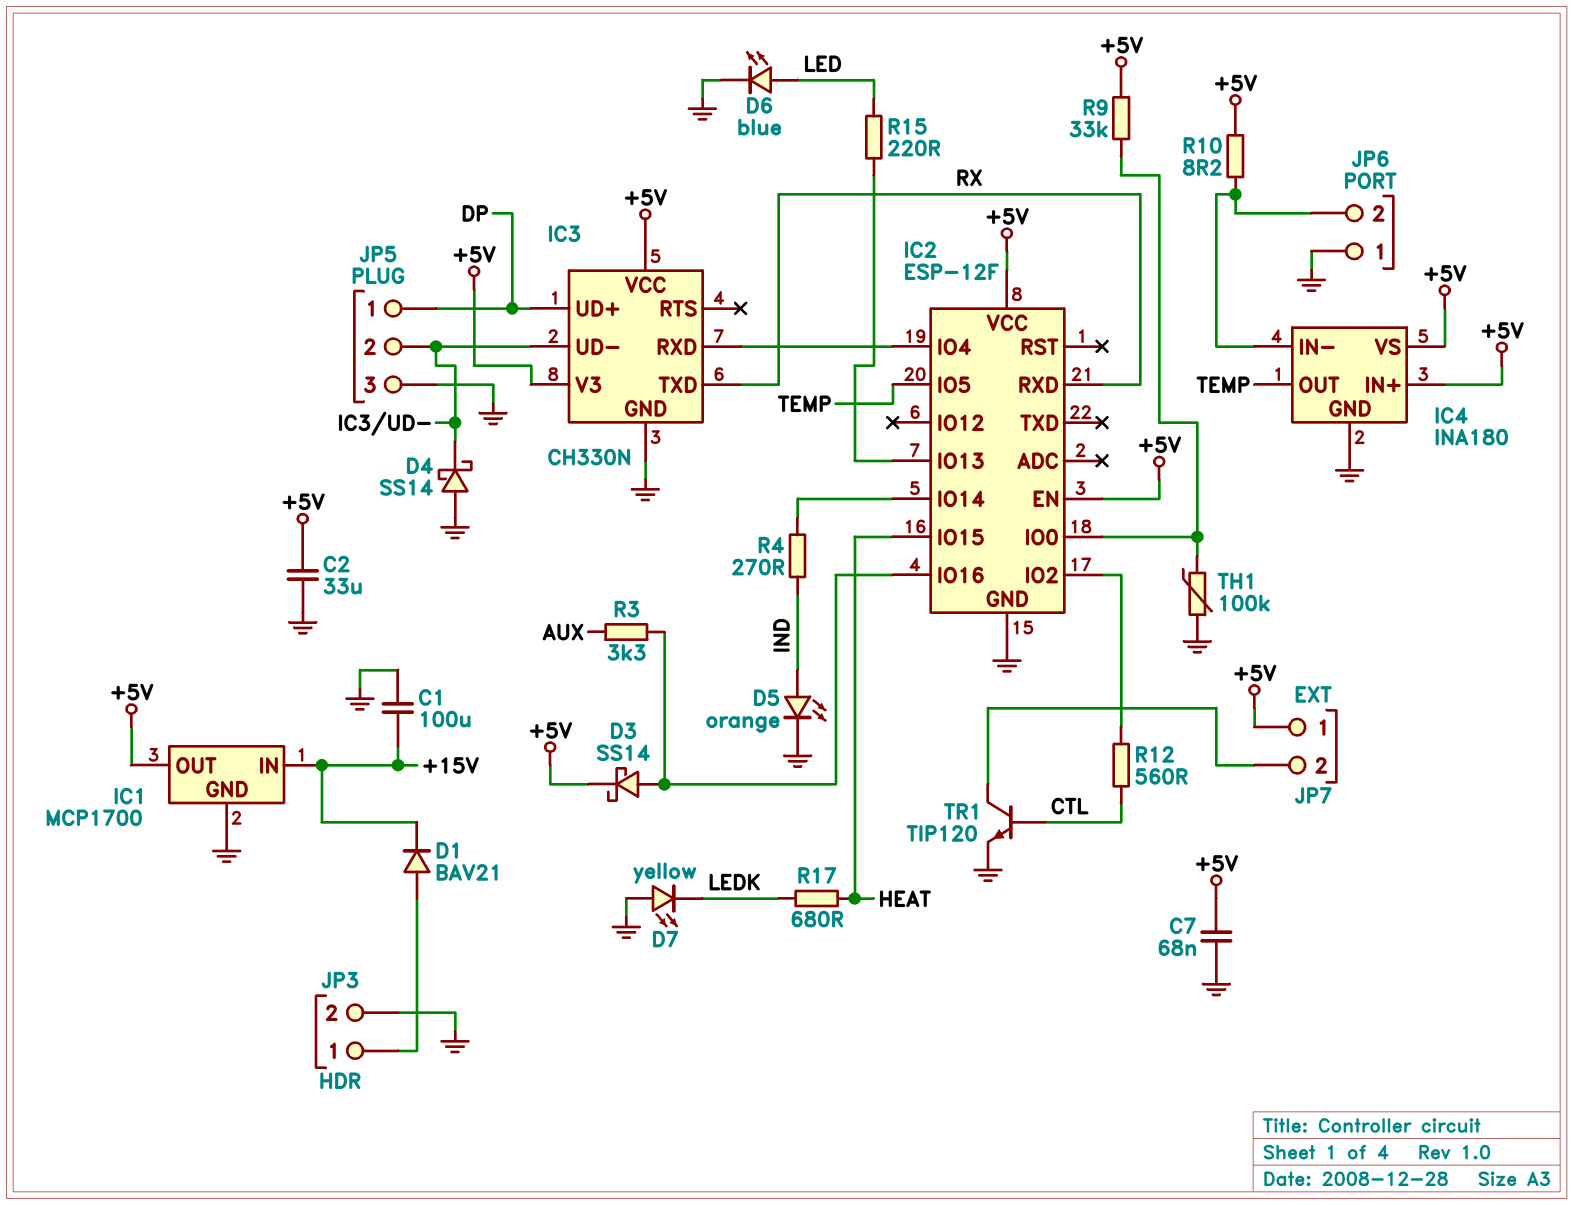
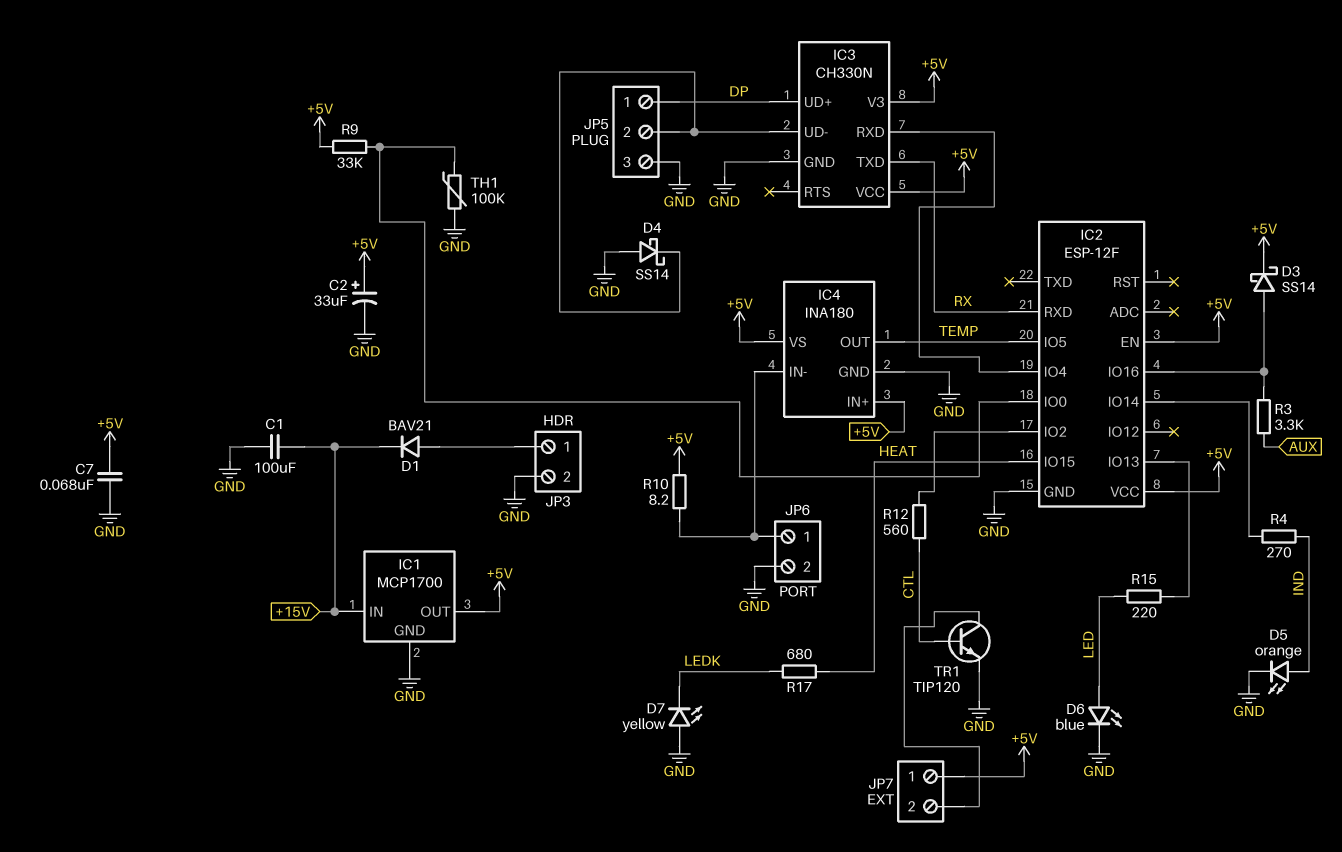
C2: 33uF (+5V, GND) -> 33uF (plus +5V, minus GND)
JP6 pin 1: GND -> IC4/IN-
JP6 pin 2: IC4/IN- -> GND

